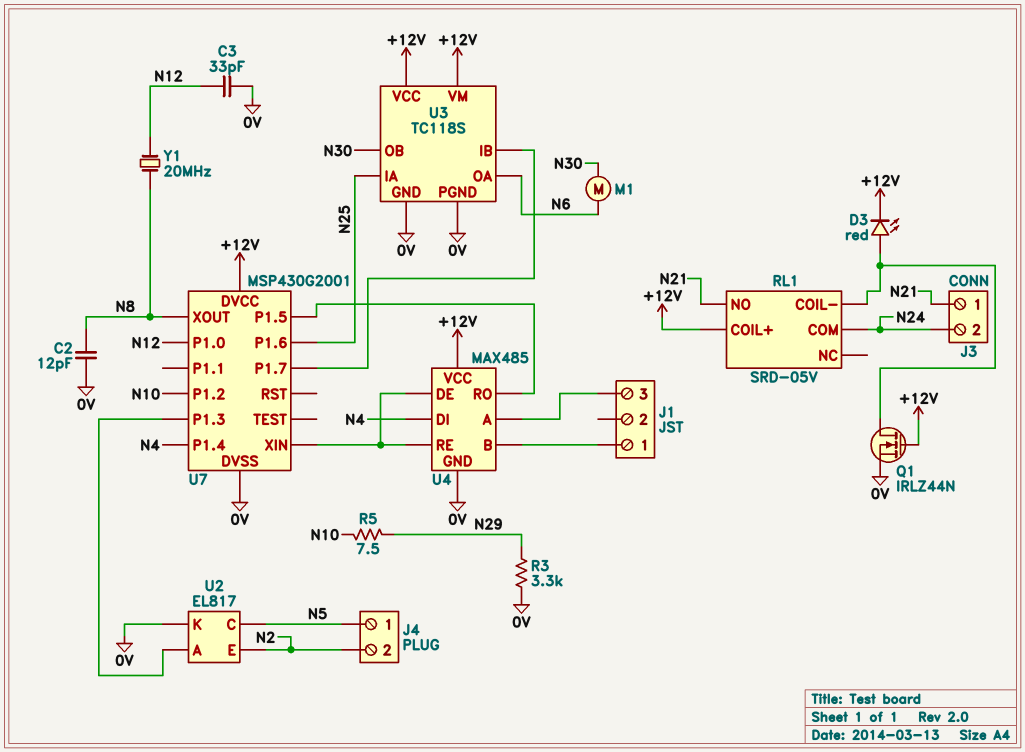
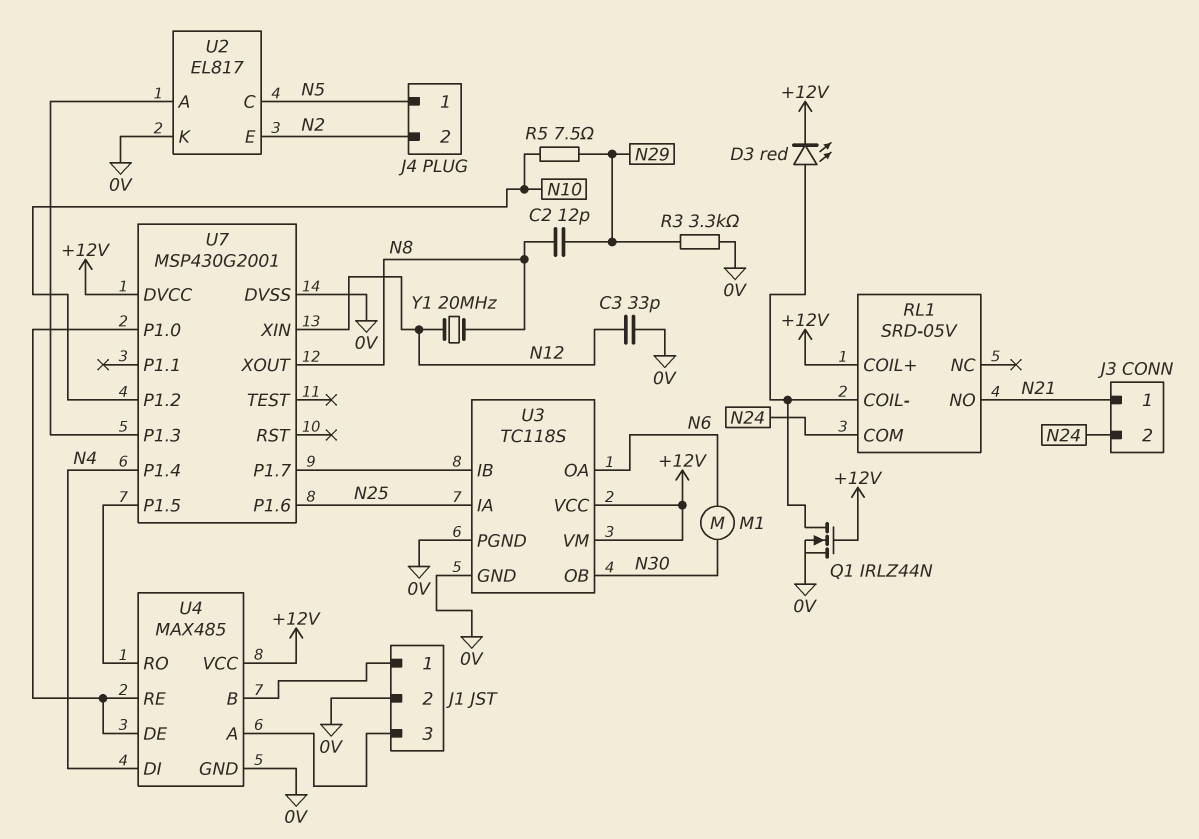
C2: 12pF (0V, N8) -> 12pF (N8, N29)
J1 pin 2: none -> 0V
U7 pin P1.0: N12 -> U4/DE
U7 pin XIN: U4/DE -> N12

